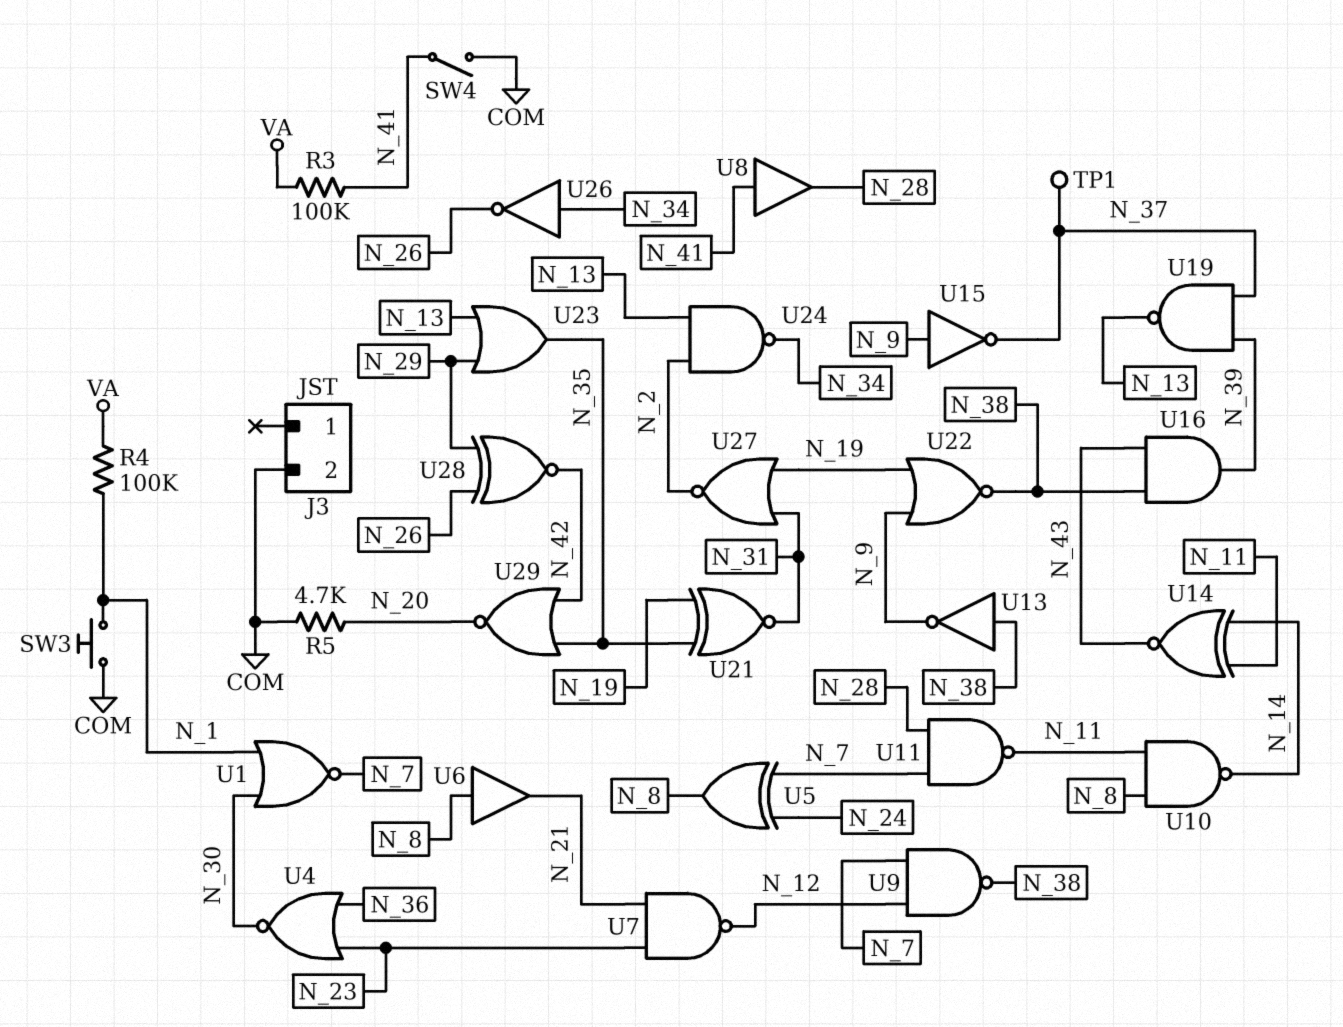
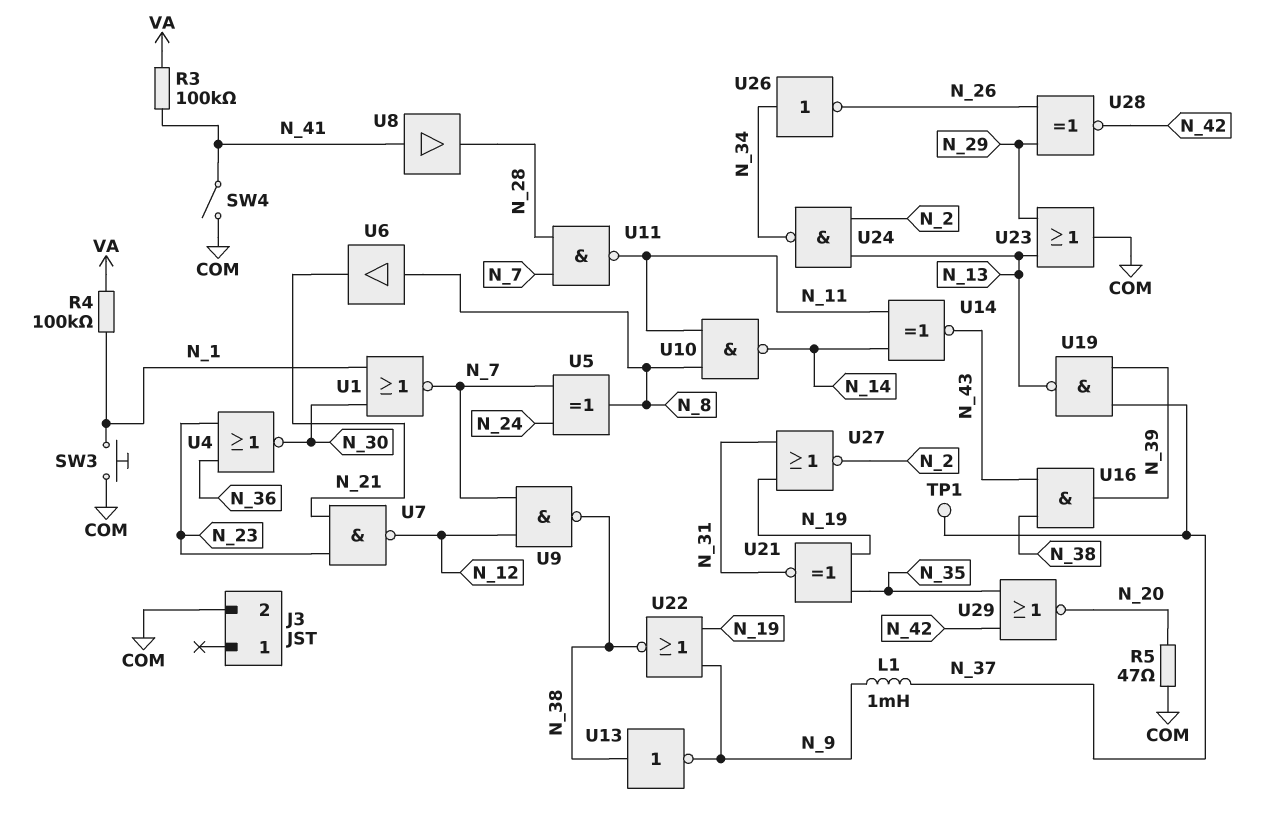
L1: none -> 1mH (N_9, N_37)
R5: 4.7k (COM, N_20) -> 47 (COM, N_20)
U15: NOT (in N_9, out N_37) -> none
U23: OR (in N_13, in N_29, out N_35) -> OR (in N_13, in N_29, out COM)

